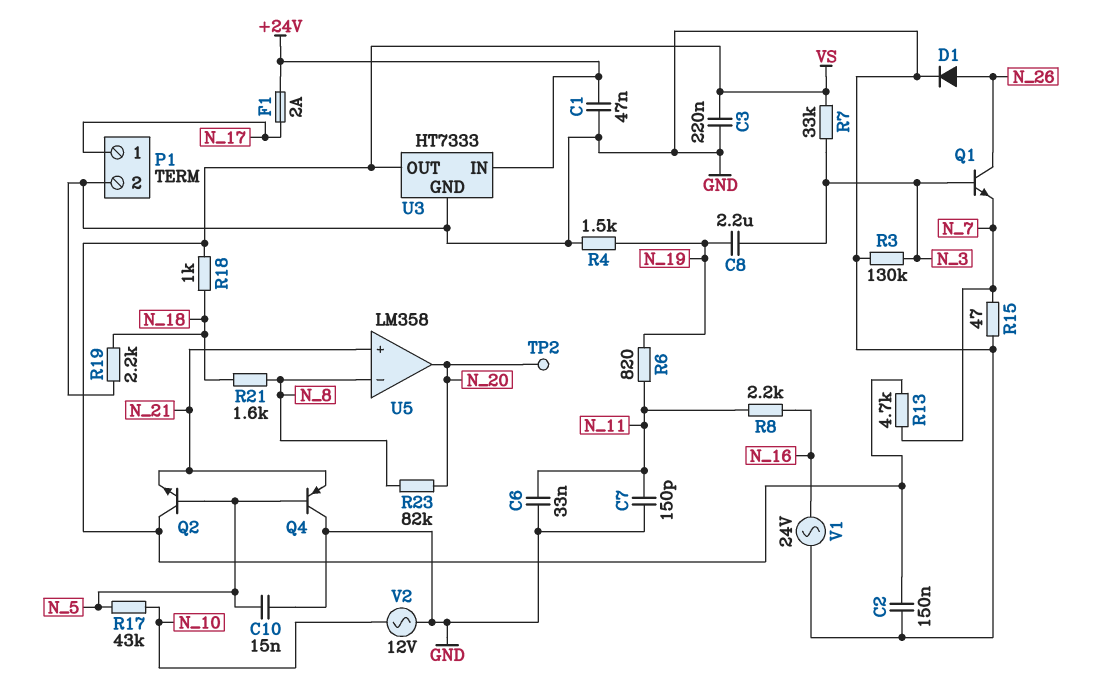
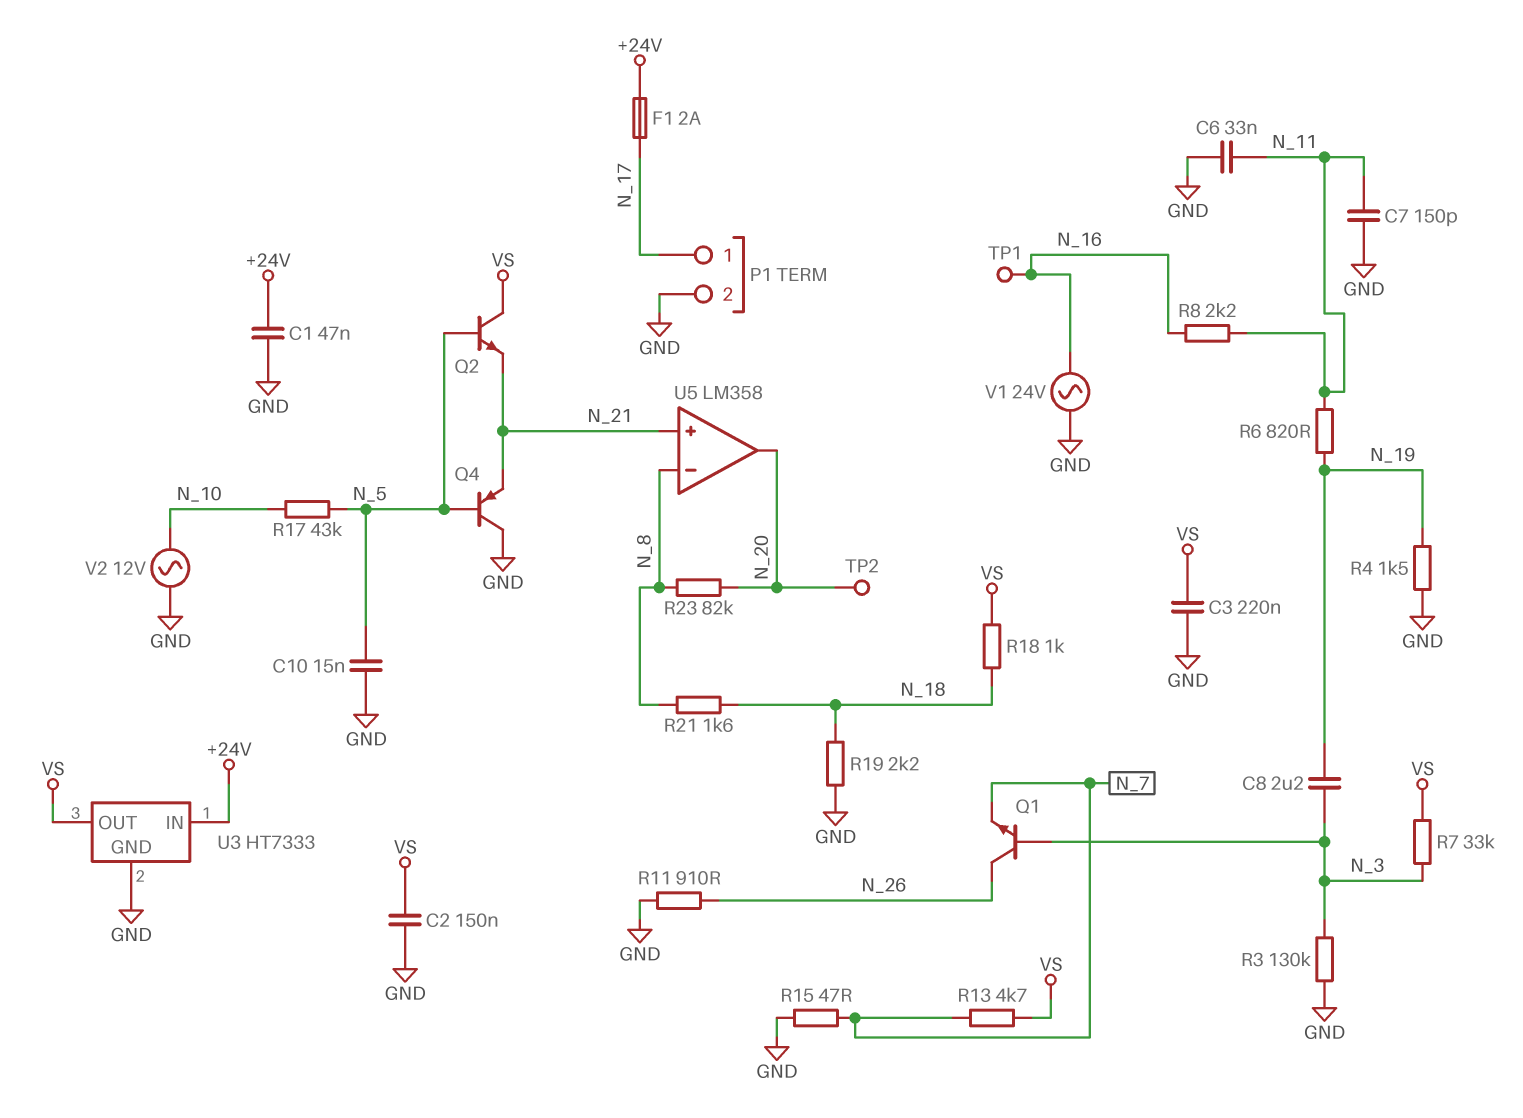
D1: diode (A N_26, K GND) -> none
R11: none -> 910 (GND, N_26)
TP1: none -> test point (N_16)

